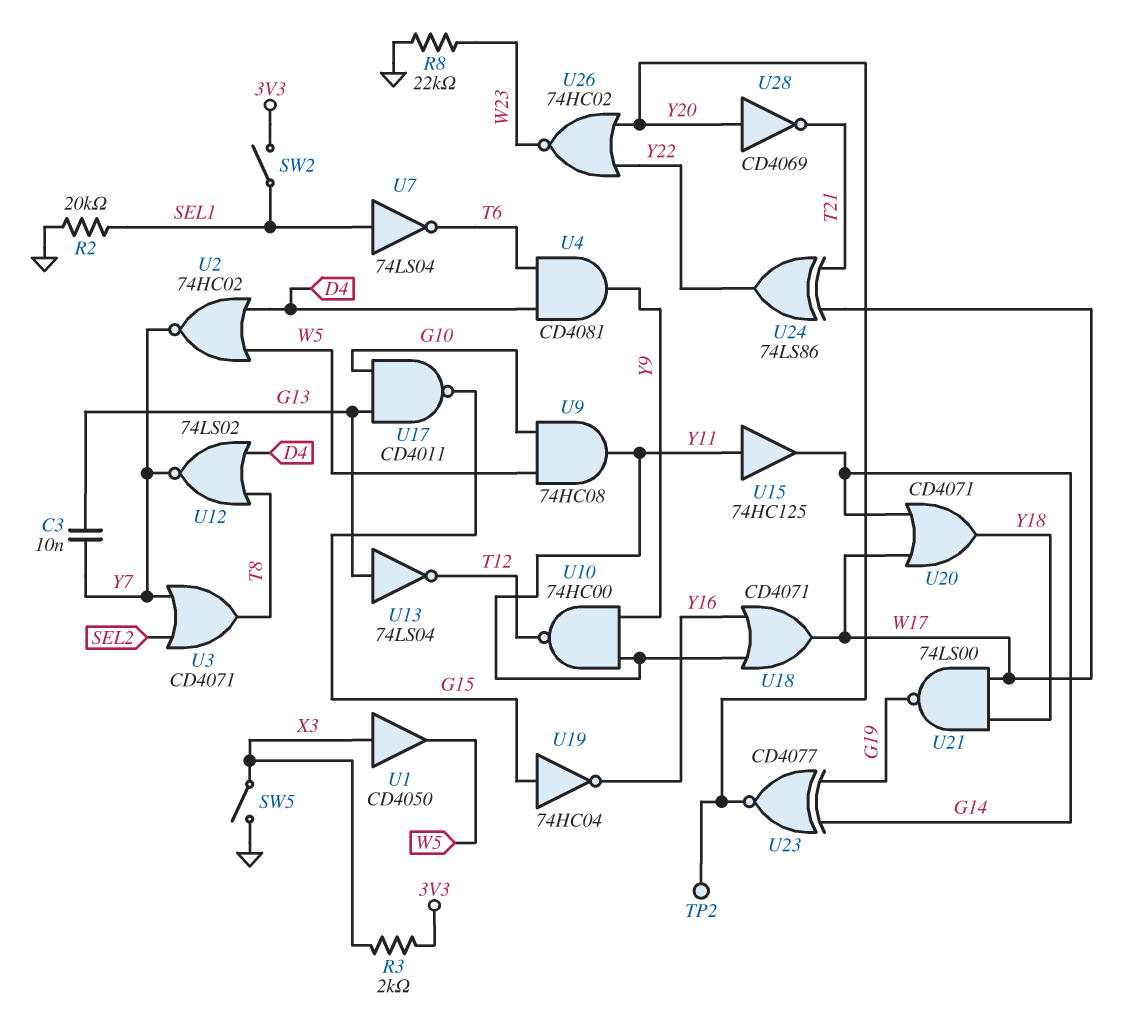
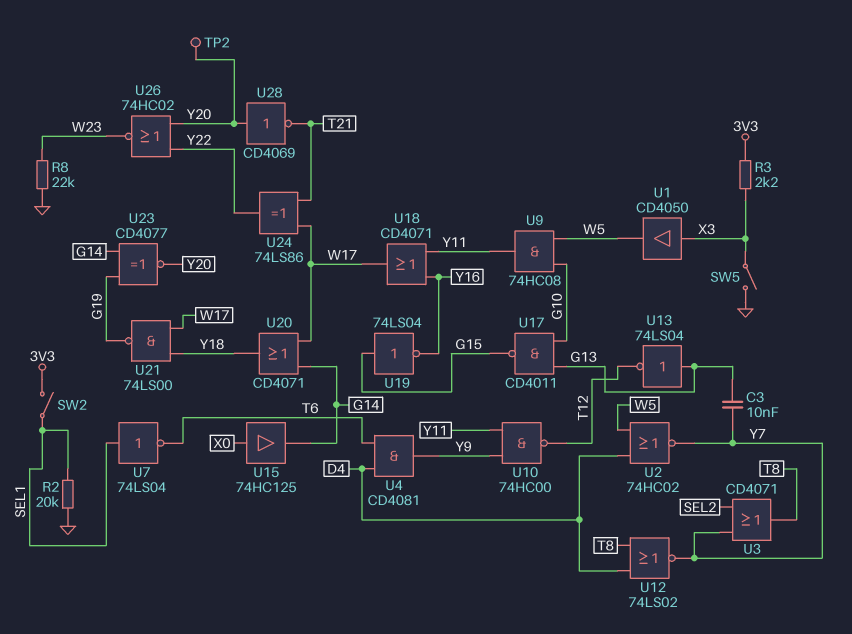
R3: 2k (3V3, X3) -> 2.2k (3V3, X3)
U15: buffer 74HC125 (in Y11, out G14) -> buffer 74HC125 (in X0, out G14)
U19: NOT 74HC04 (in G15, out Y16) -> NOT 74LS04 (in G15, out Y16)

